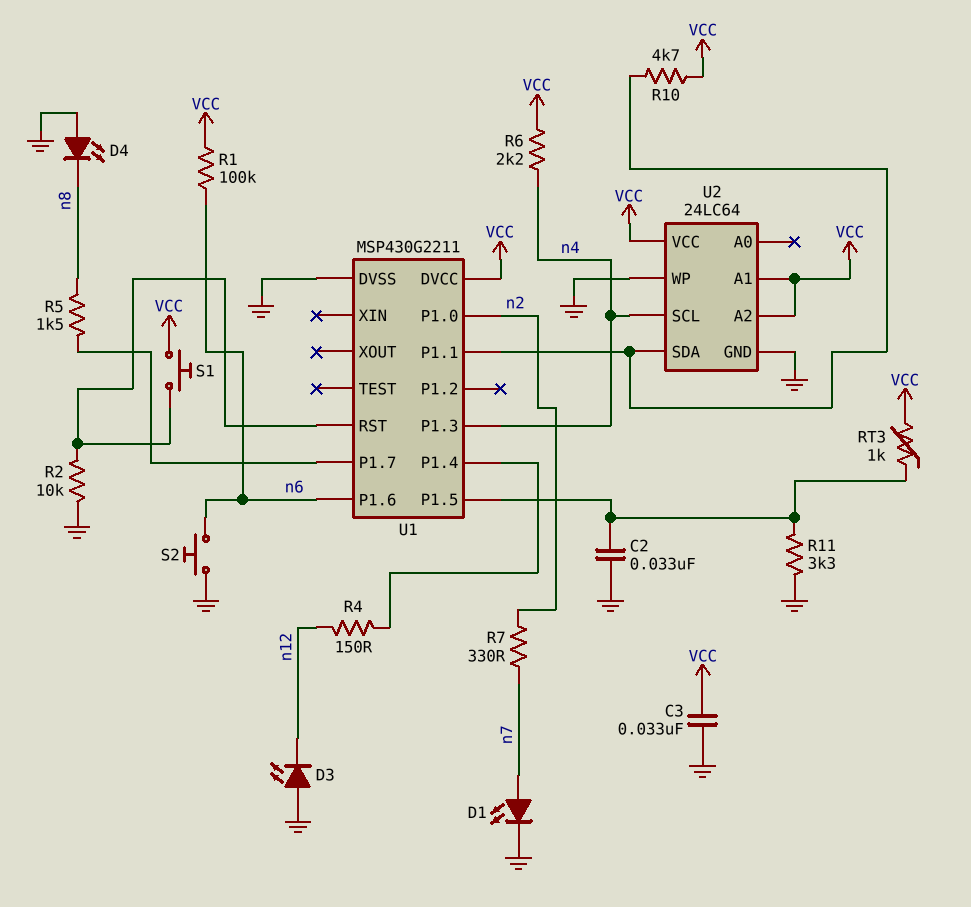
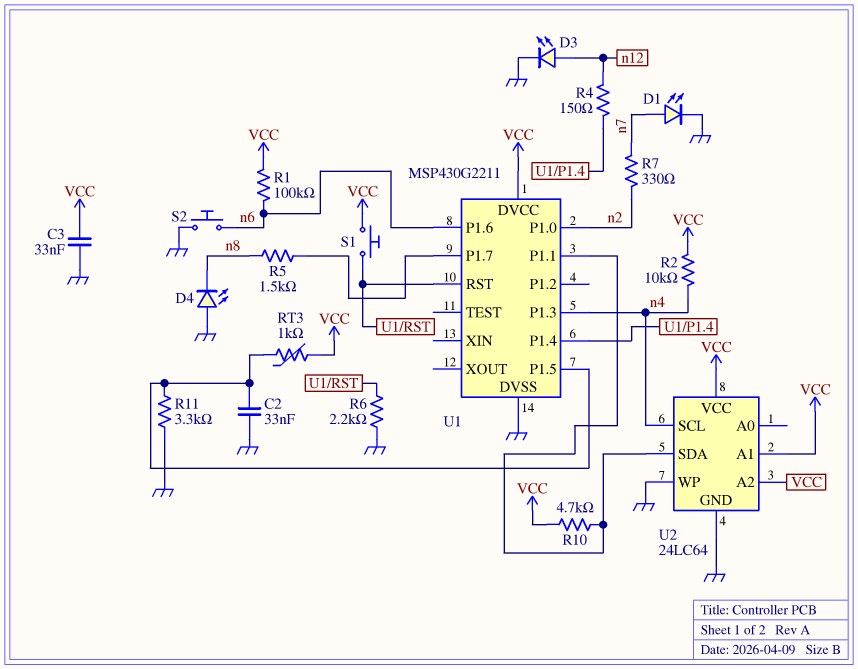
D3: LED (A GND, K n12) -> LED (A n12, K GND)
R2: 10k (GND, U1/RST) -> 10k (VCC, n4)
R6: 2.2k (VCC, n4) -> 2.2k (GND, U1/RST)

